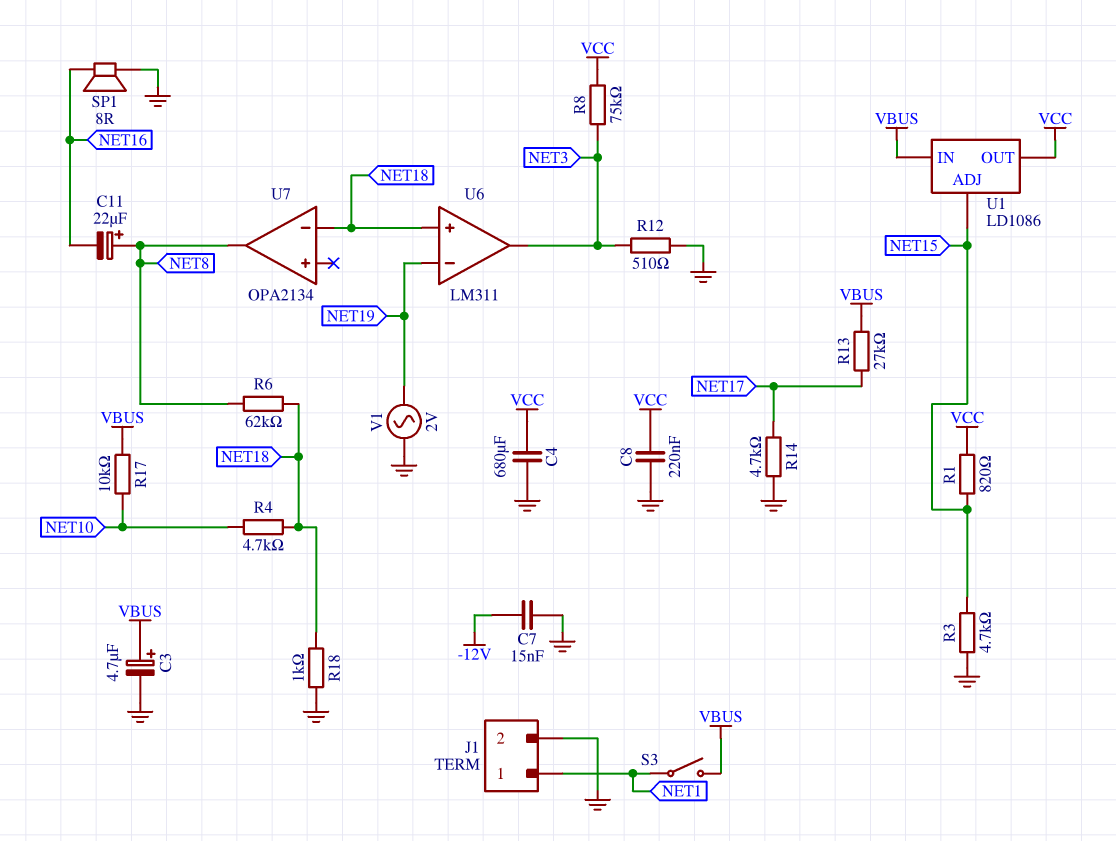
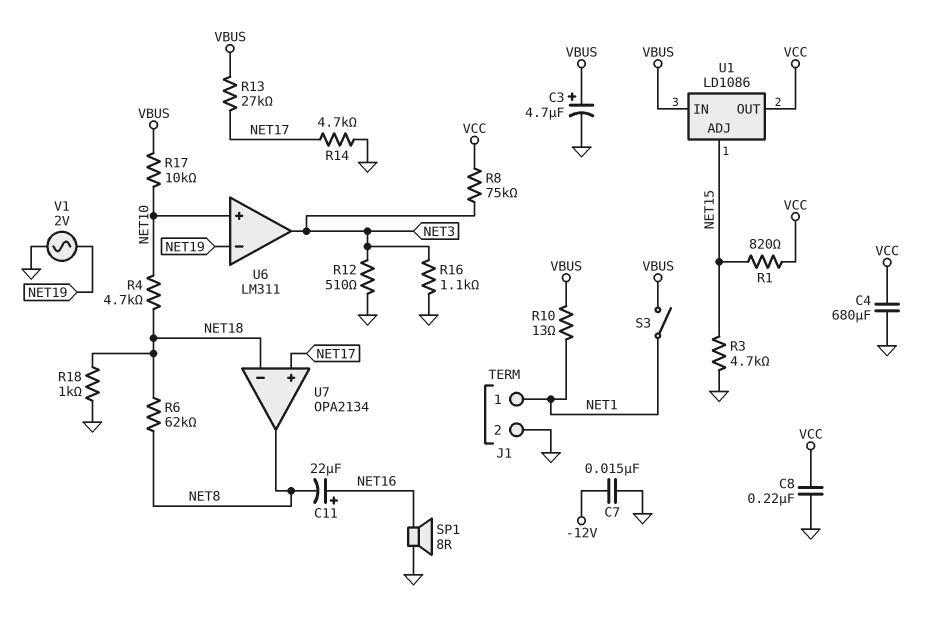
C11: 22uF (plus NET8, minus NET16) -> 22uF (plus NET16, minus NET8)
R10: none -> 13 (NET1, VBUS)
R16: none -> 1.1k (GND, NET3)
U6 pin in+: NET18 -> NET10
U7 pin in+: none -> NET17

